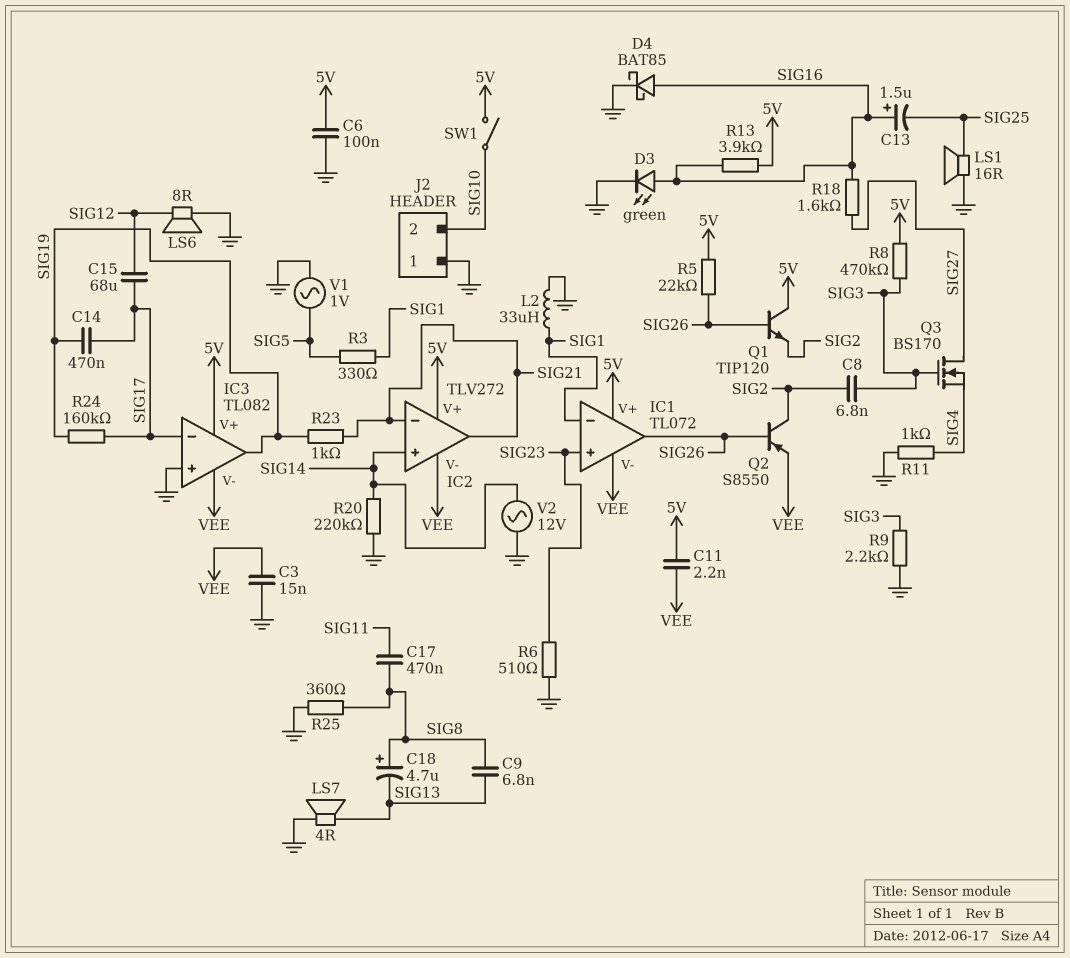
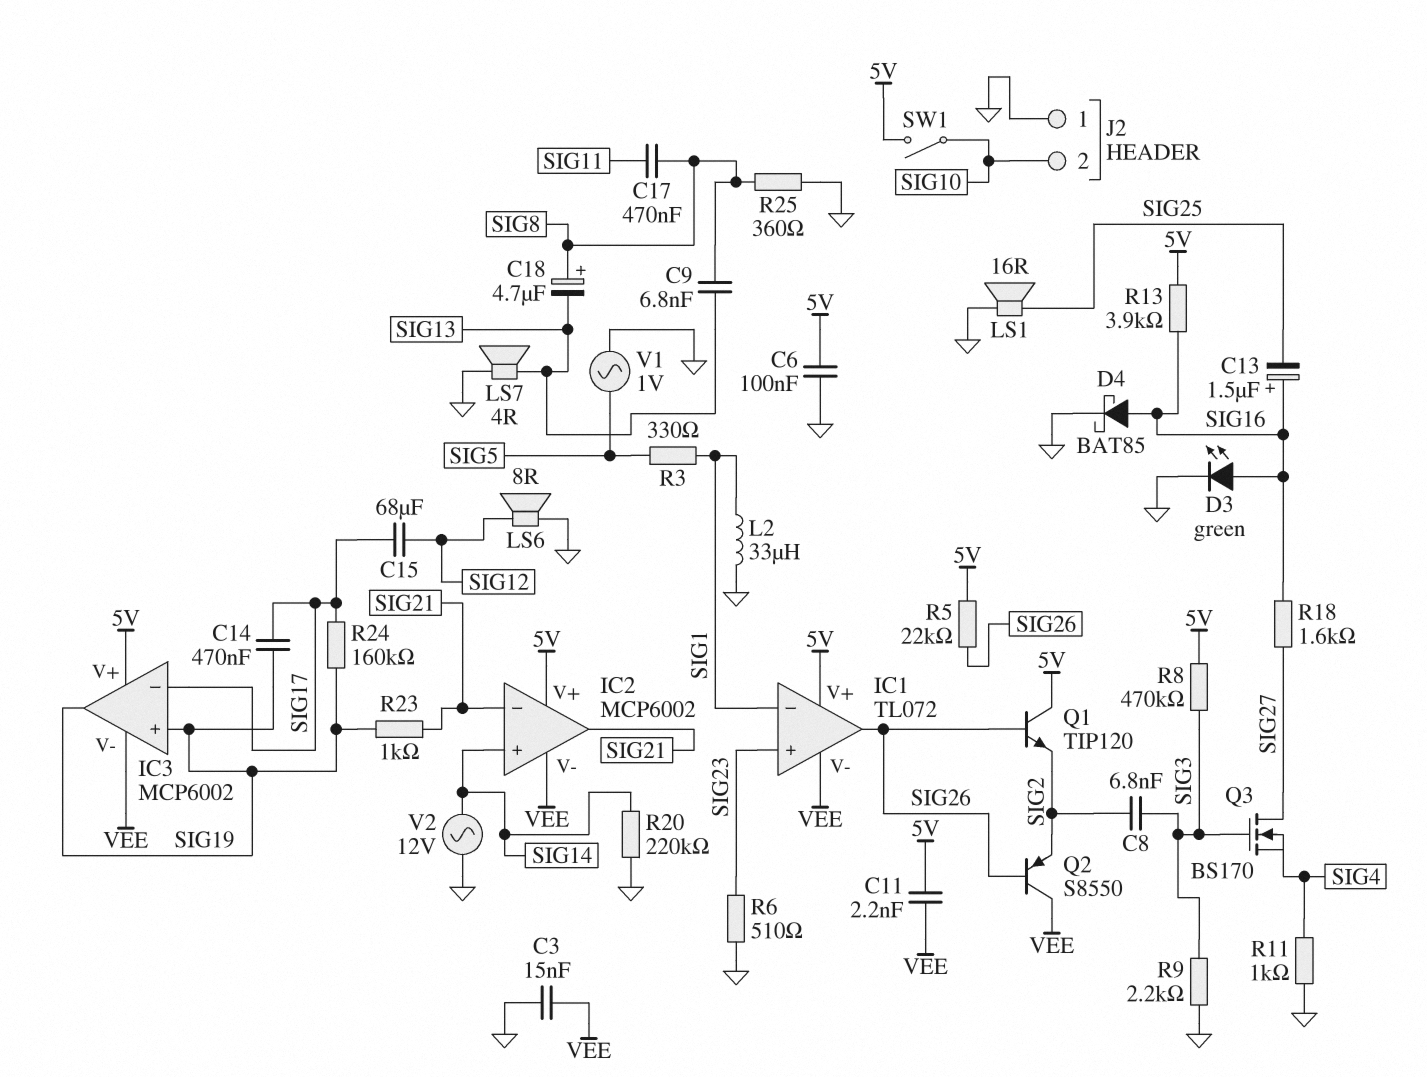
IC2: TLV272 -> MCP6002
IC3: TL082 -> MCP6002
IC3 pin in+: GND -> SIG19
Q2: PNP S8550 (B SIG26, C SIG2, E VEE) -> PNP S8550 (B SIG26, C VEE, E SIG2)

